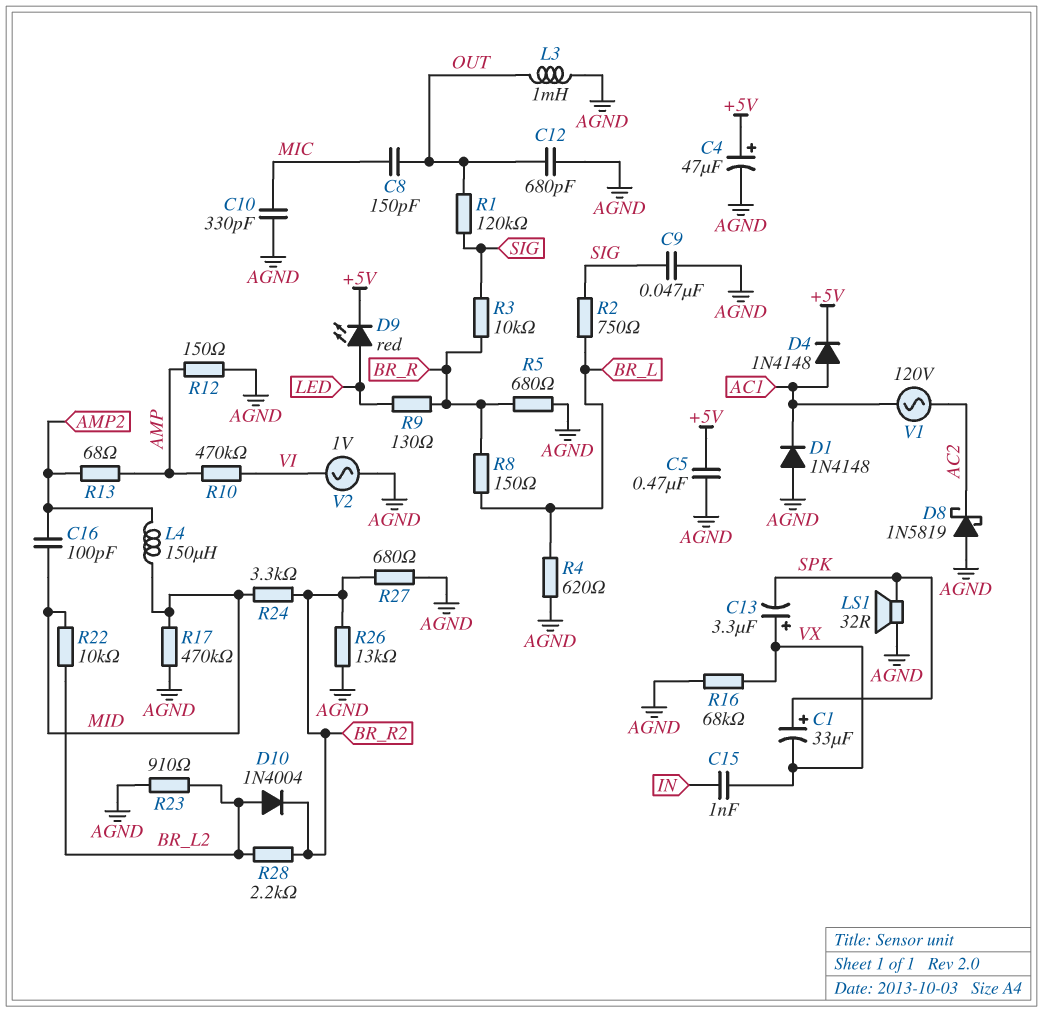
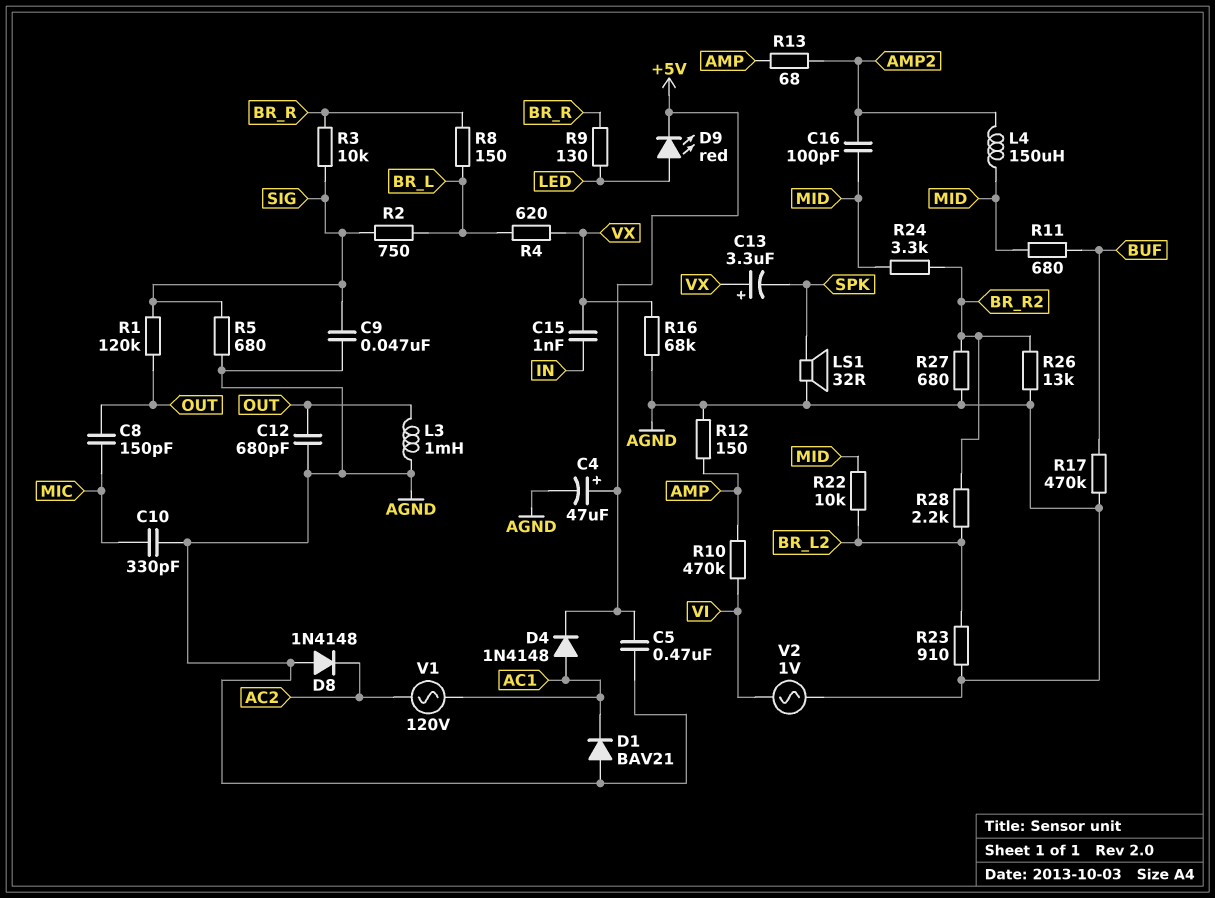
C1: 33uF (plus SPK, minus VX) -> none
D1: diode 1N4148 (A AGND, K AC1) -> diode BAV21 (A AGND, K AC1)
D8: schottky 1N5819 (A AGND, K AC2) -> diode 1N4148 (A AGND, K AC2)
D10: diode 1N4004 (A BR_L2, K BR_R2) -> none
R4: 620 (AGND, BR_L) -> 620 (BR_L, VX)
R5: 680 (AGND, BR_R) -> 680 (AGND, SIG)
R11: none -> 680 (BUF, MID)
R17: 470k (AGND, MID) -> 470k (AGND, BUF)

